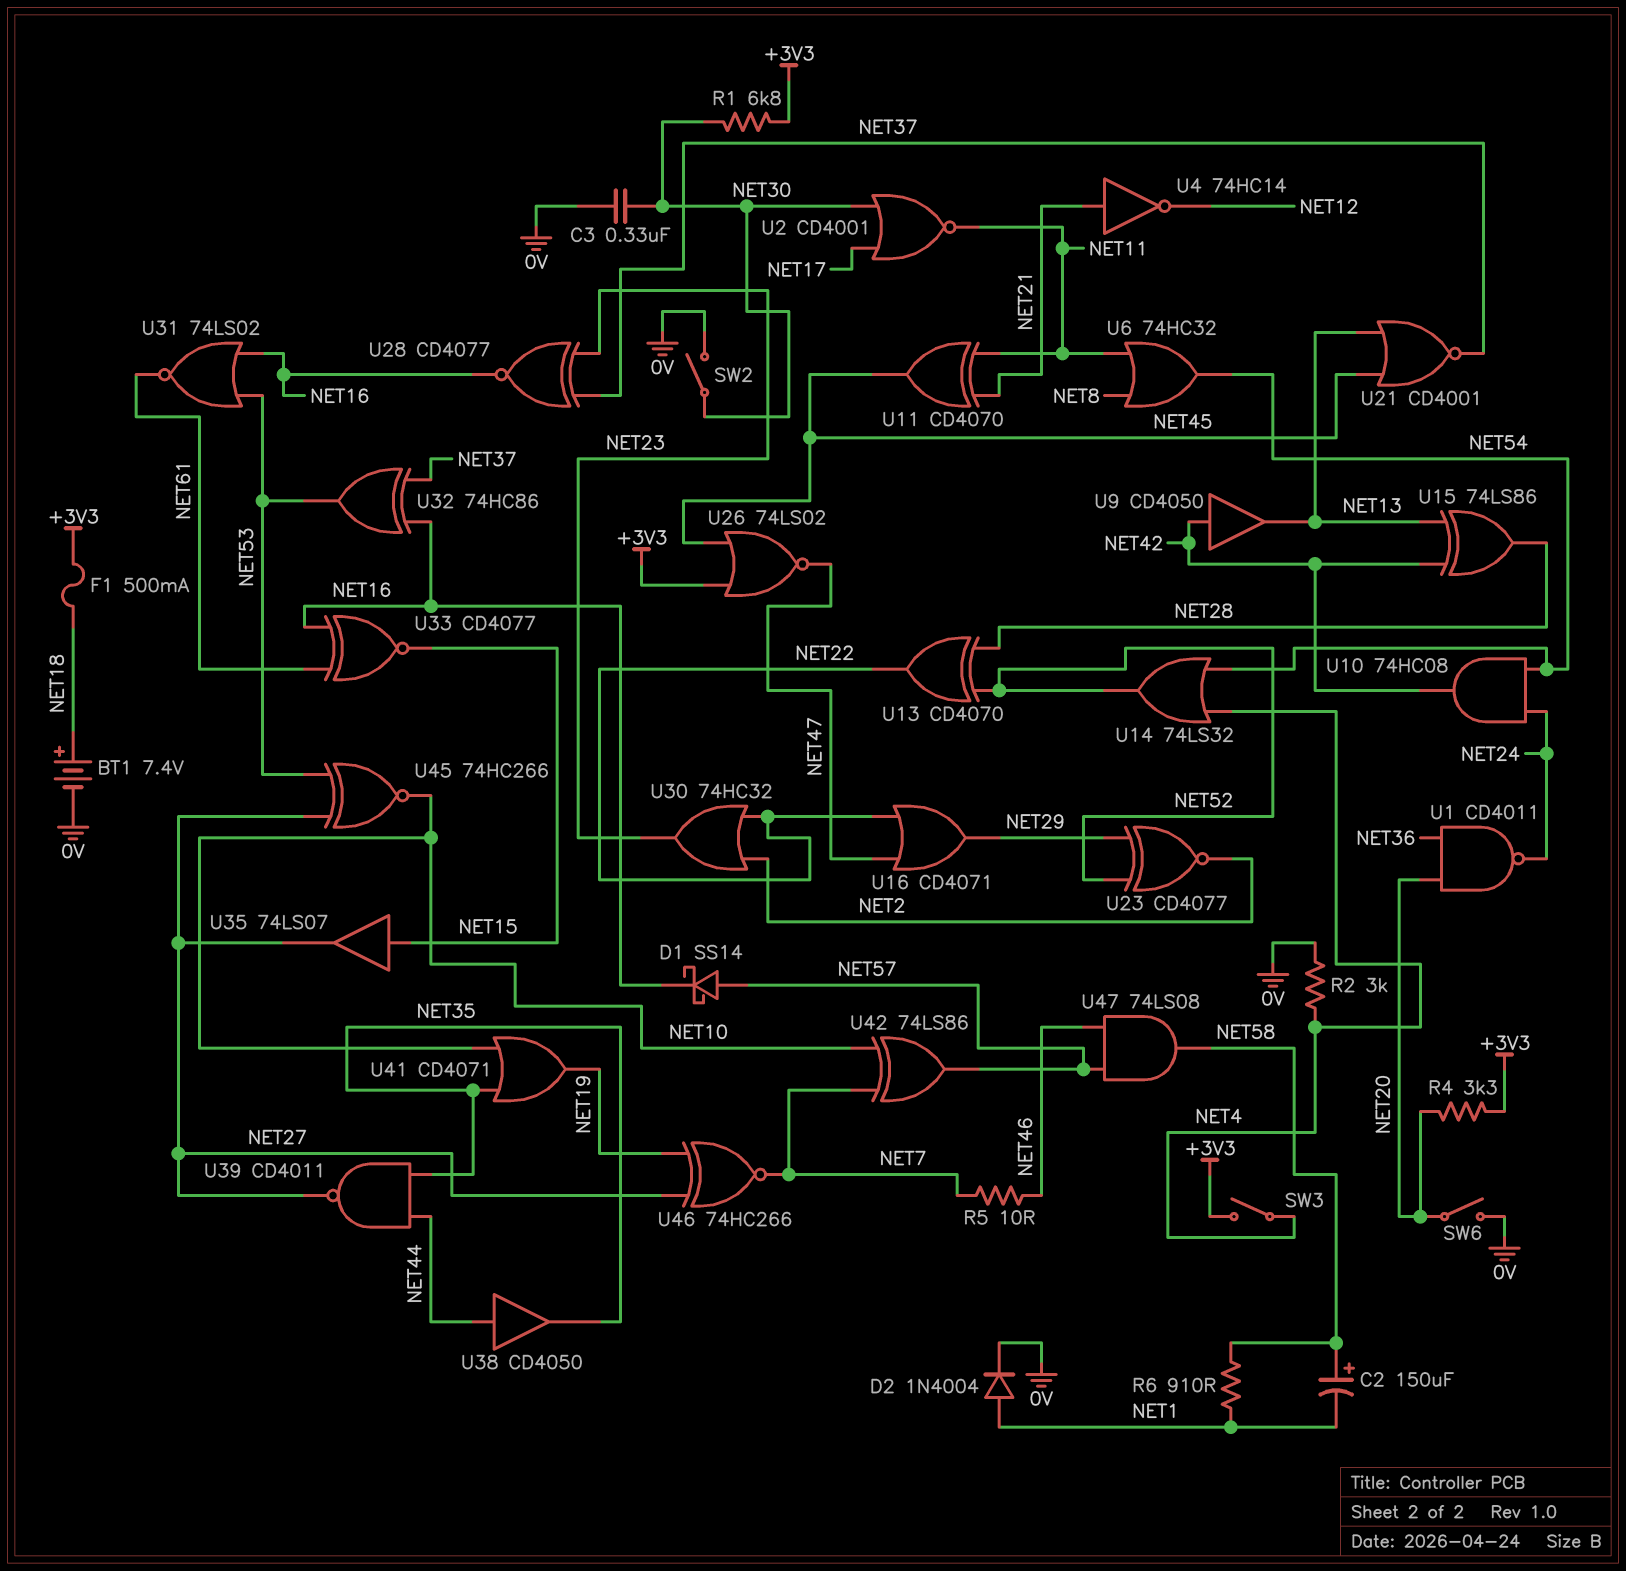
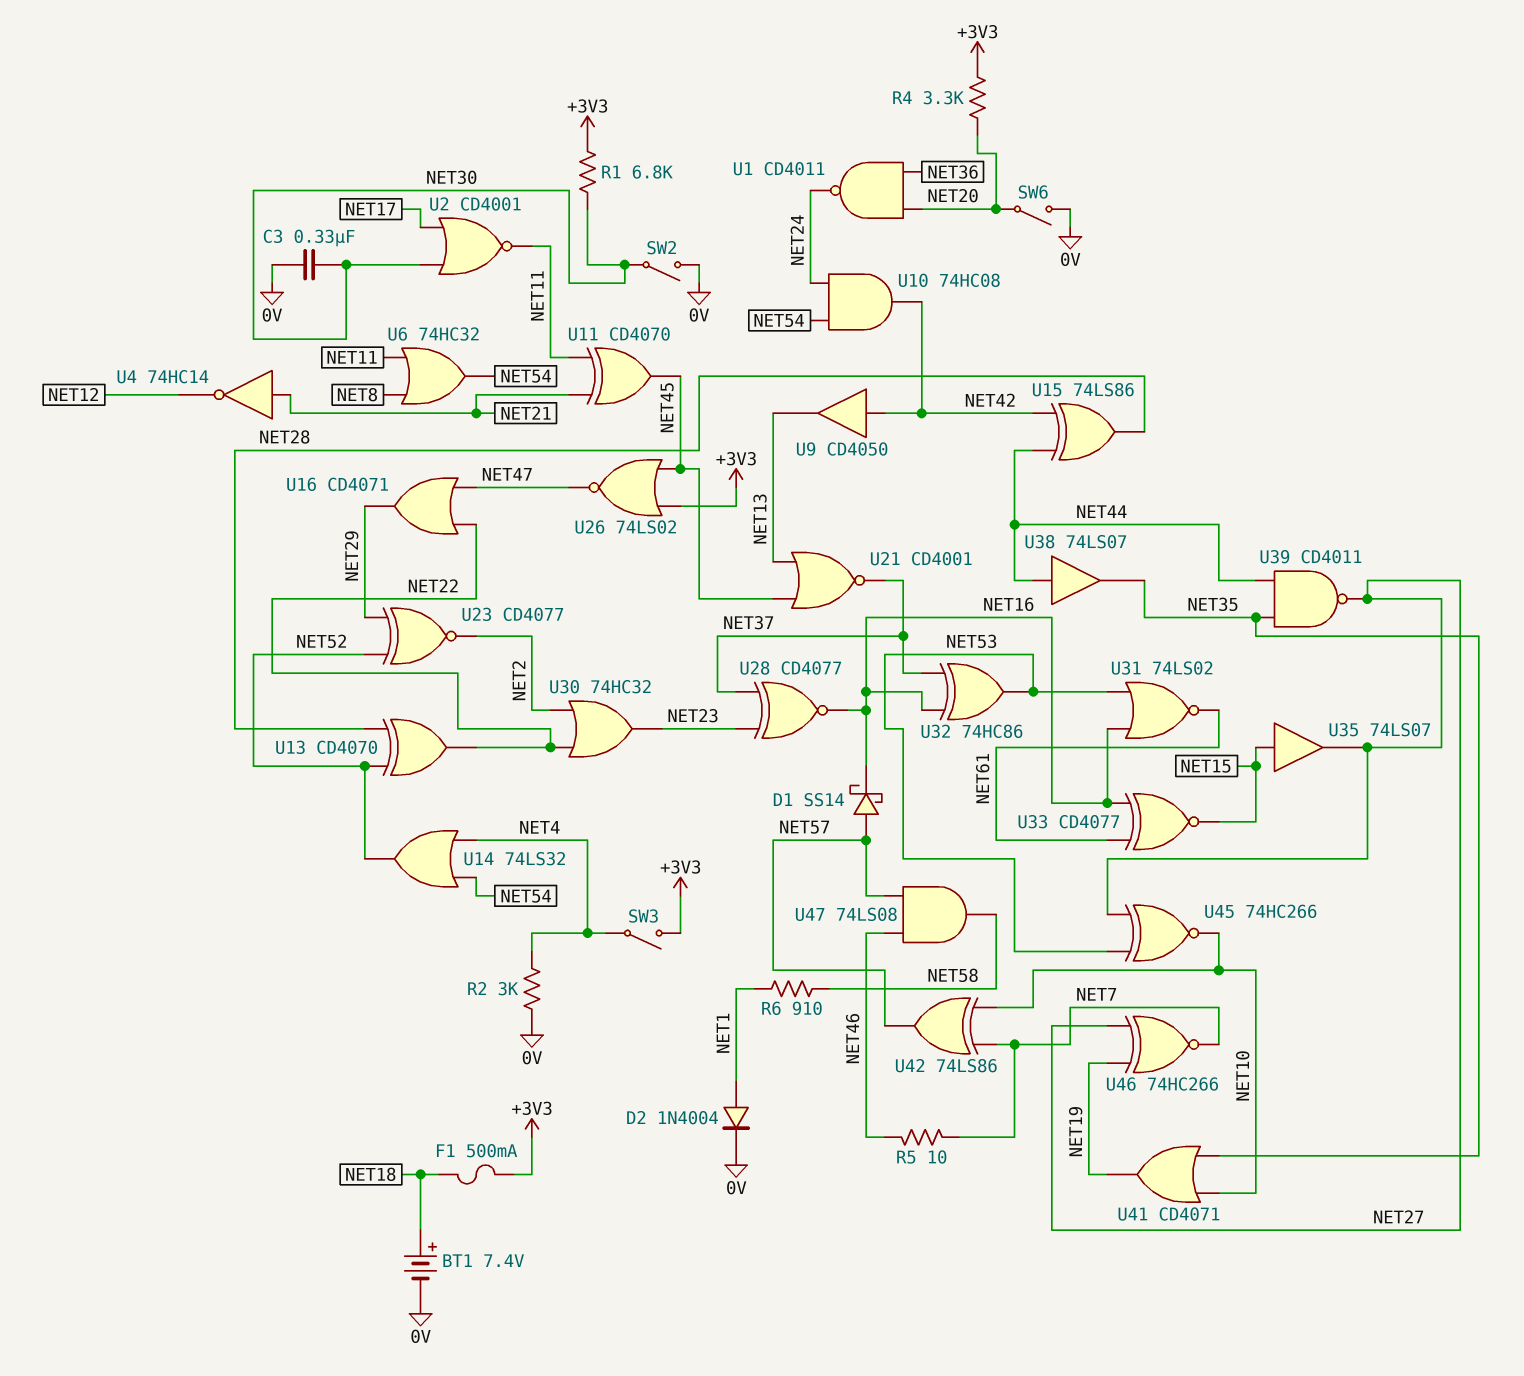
C2: 150uF (plus NET58, minus NET1) -> none
U15: XOR 74LS86 (in NET13, in NET42, out NET28) -> XOR 74LS86 (in NET42, in NET44, out NET28)
U38: buffer CD4050 (in NET44, out NET35) -> buffer 74LS07 (in NET44, out NET35)

